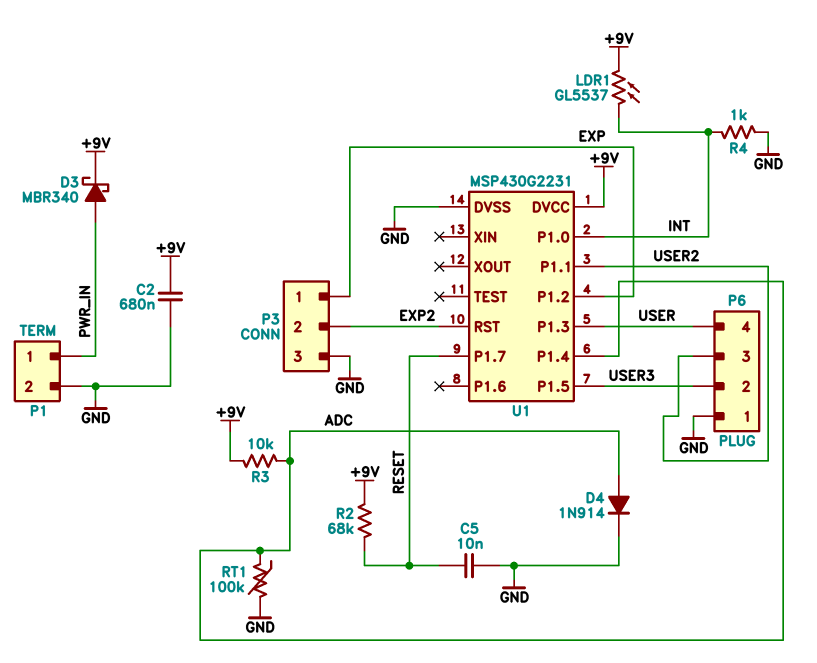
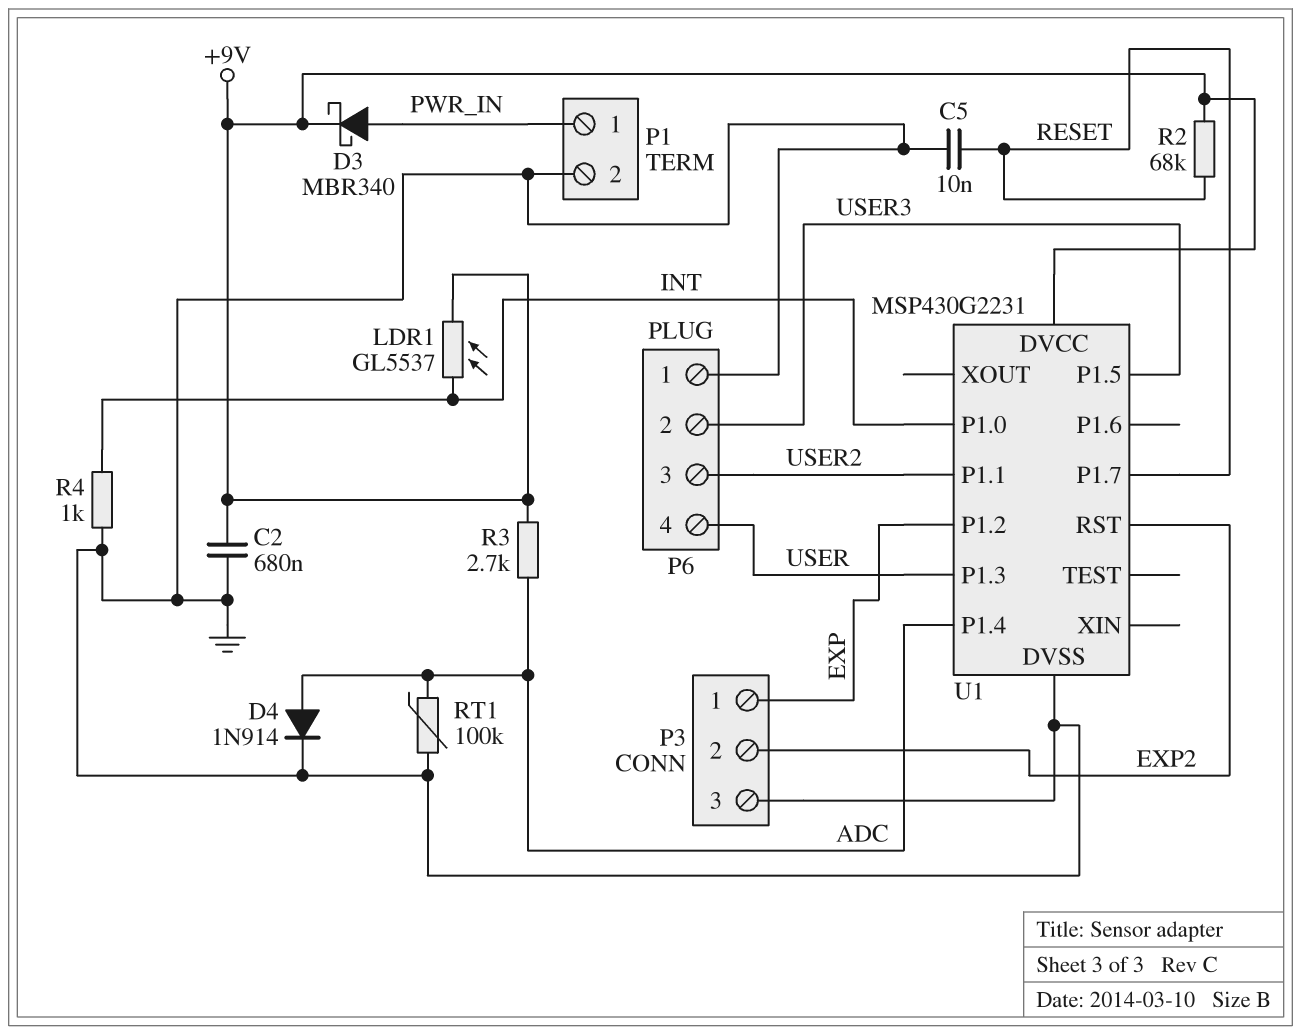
R3: 10k (+9V, ADC) -> 2.7k (+9V, ADC)

